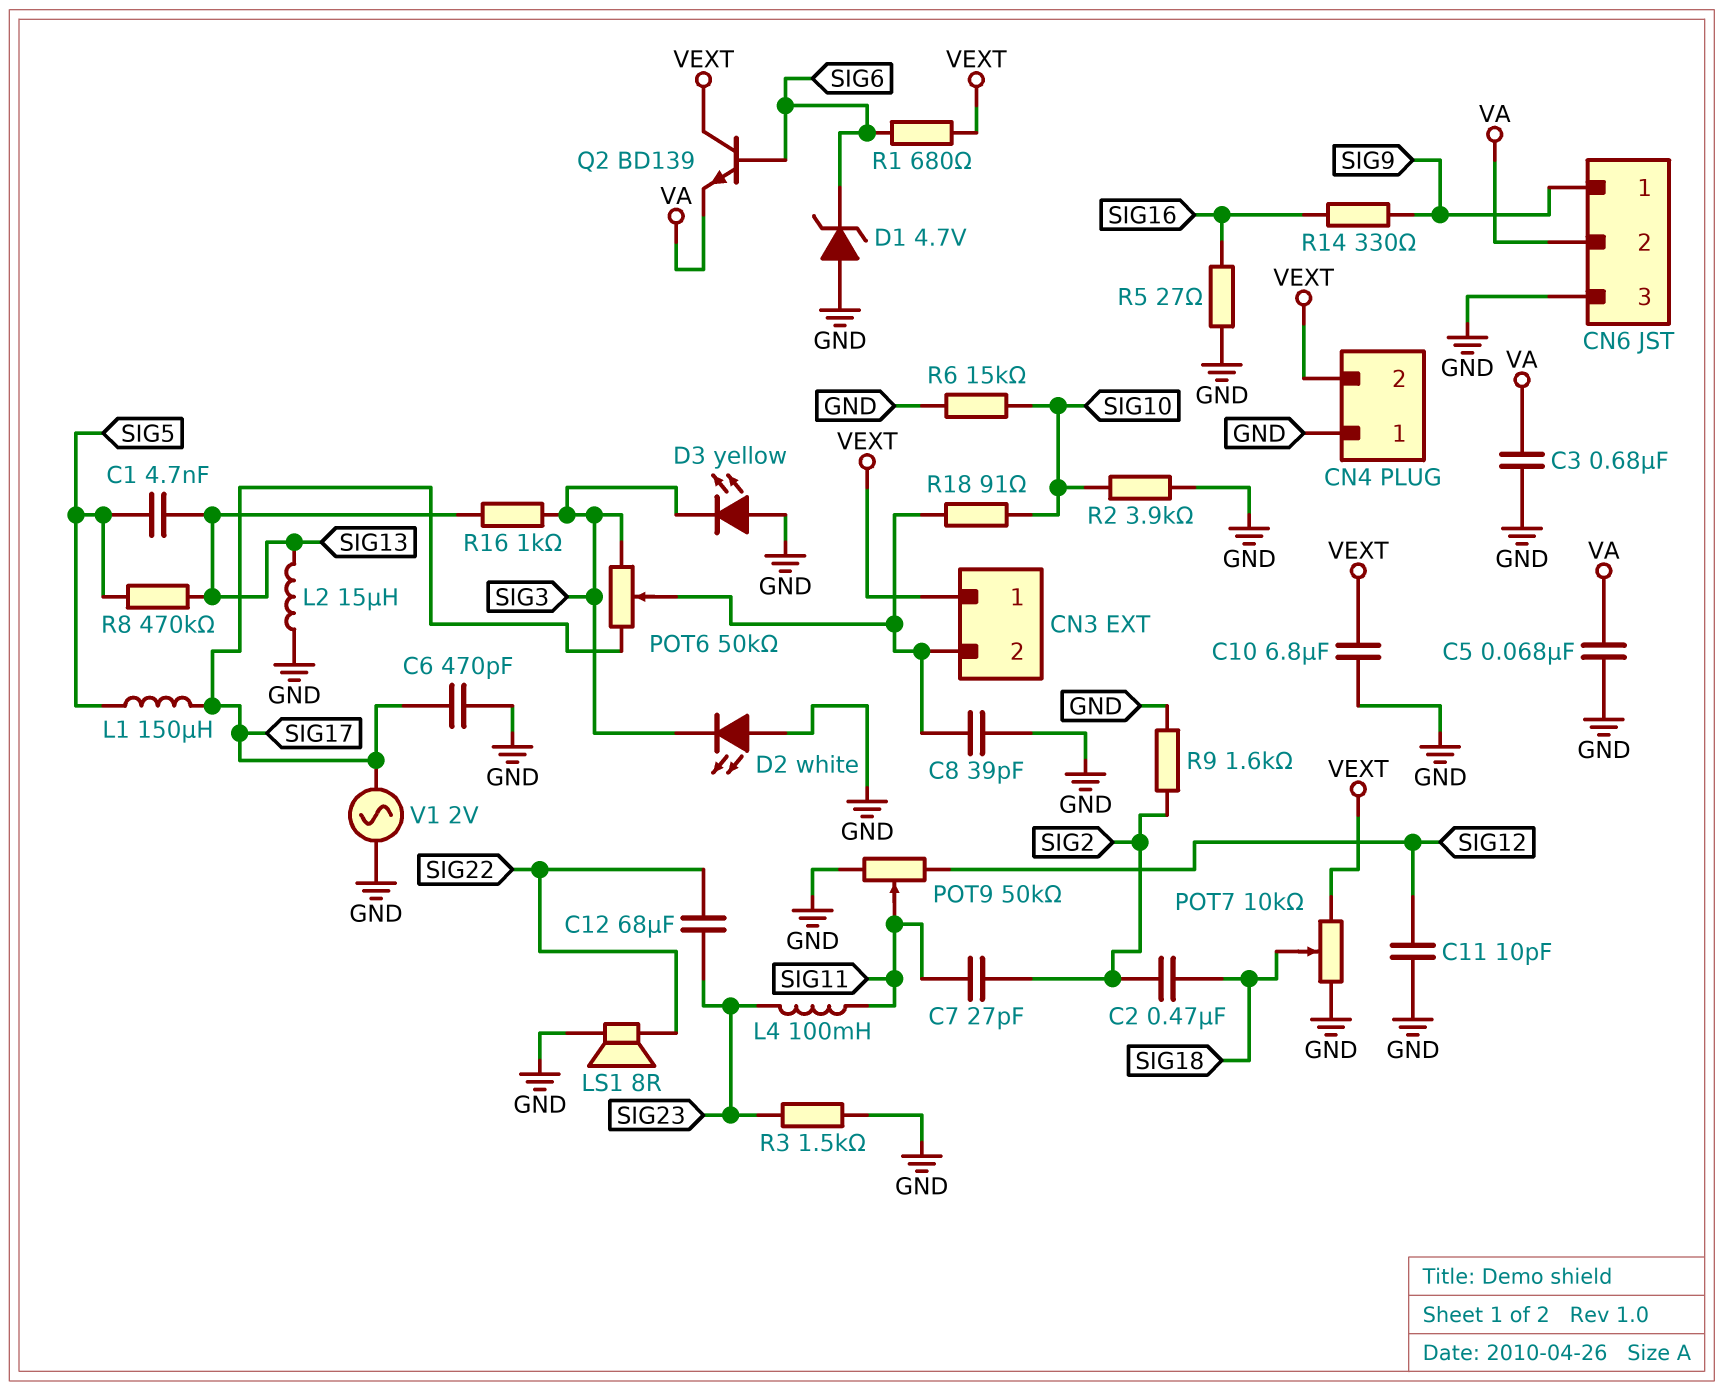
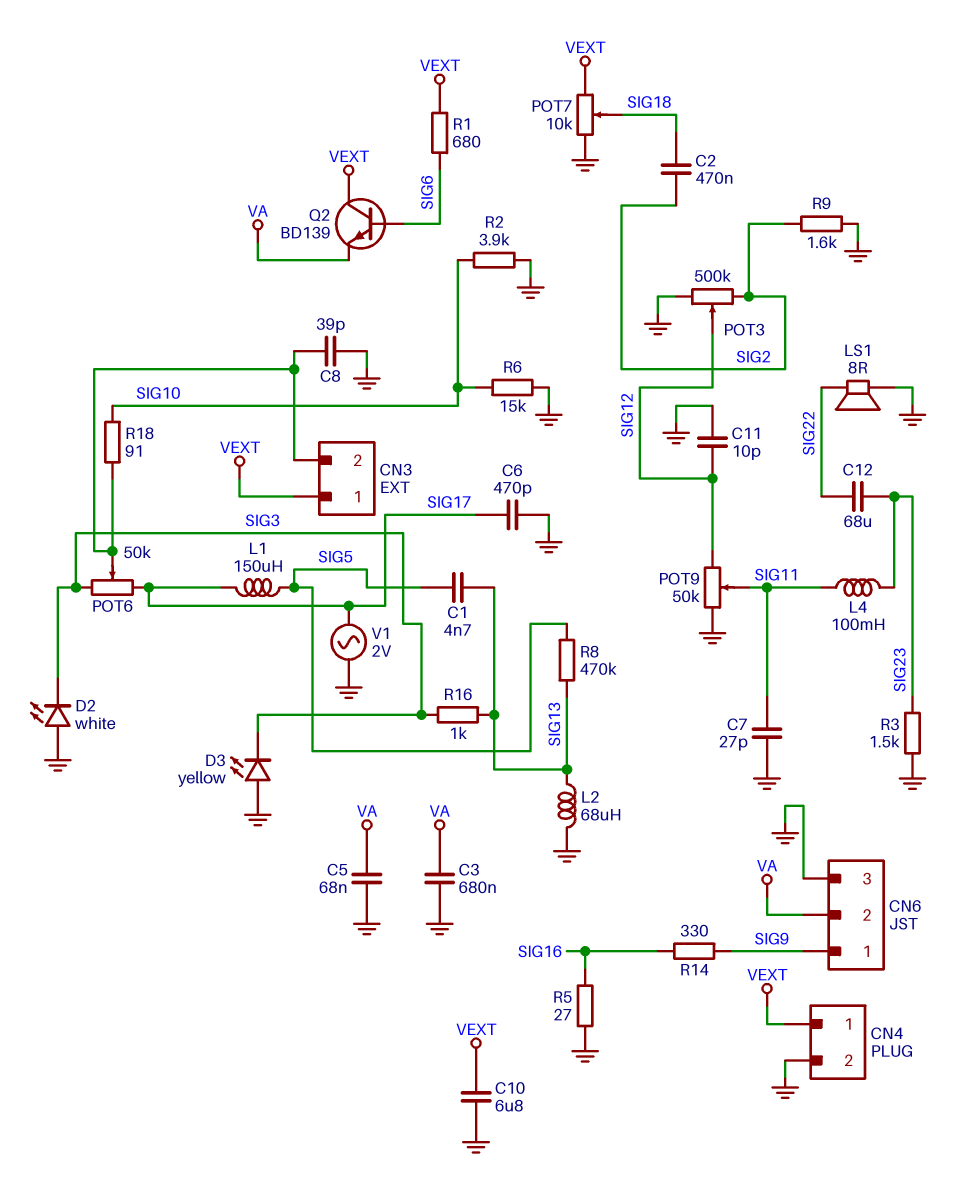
C7: 27pF (SIG2, SIG11) -> 27pF (GND, SIG11)
CN4 pin 1: GND -> VEXT
CN4 pin 2: VEXT -> GND
D1: zener 4.7V (A GND, K SIG6) -> none
L2: 15uH (GND, SIG13) -> 68uH (GND, SIG13)
POT3: none -> 500k (GND, SIG2, wiper SIG12)

